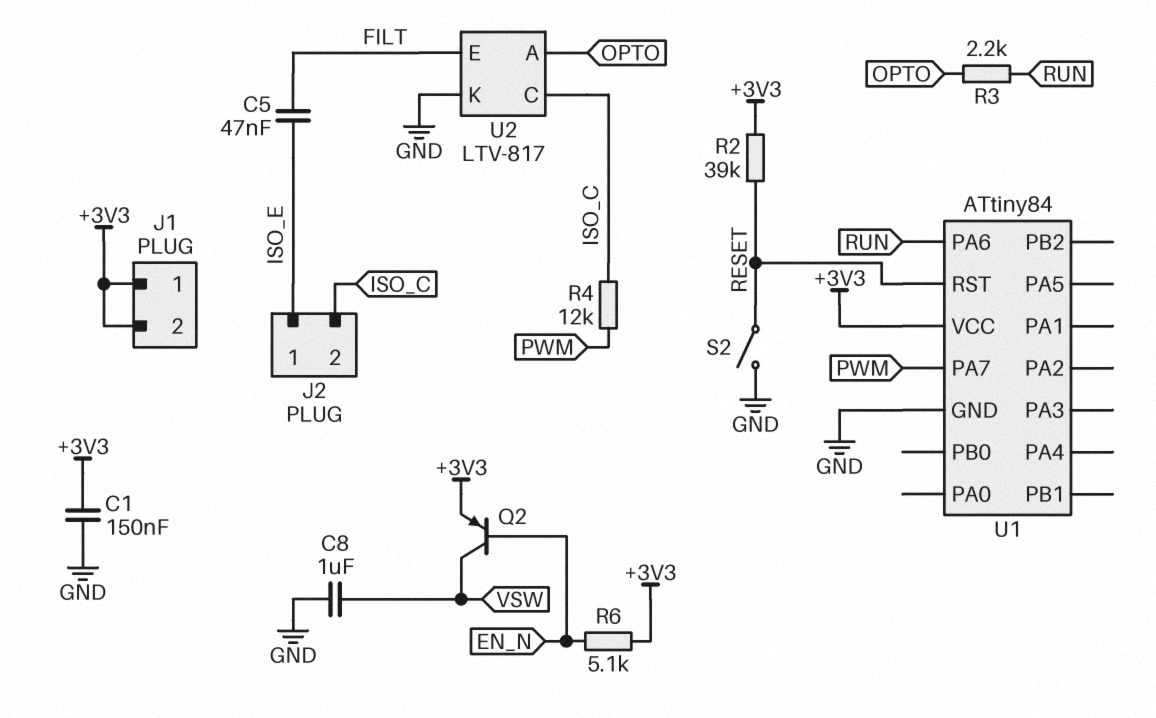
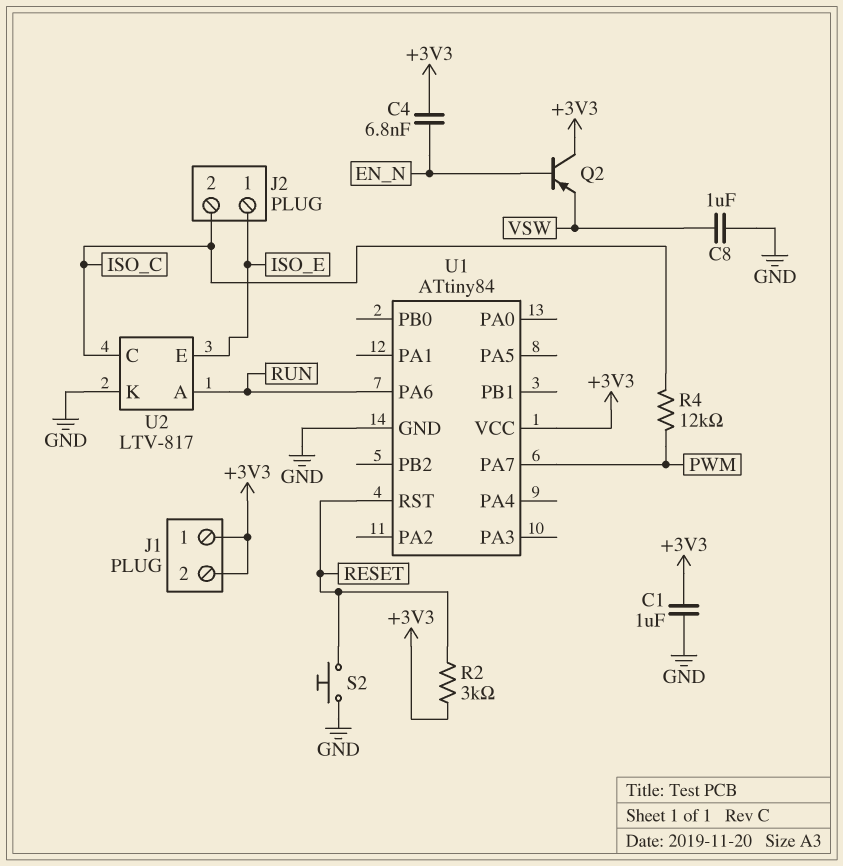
C1: 150nF (+3V3, GND) -> 1uF (+3V3, GND)
C4: none -> 6.8nF (+3V3, EN_N)
C5: 47nF (FILT, ISO_E) -> none
Q2: PNP (B EN_N, C VSW, E +3V3) -> PNP (B EN_N, C +3V3, E VSW)
R2: 39k (+3V3, RESET) -> 3k (+3V3, RESET)
R3: 2.2k (OPTO, RUN) -> none
R6: 5.1k (+3V3, EN_N) -> none
S2: switch (GND, RESET) -> button (GND, RESET)
U2 pin A: OPTO -> RUN
U2 pin E: FILT -> ISO_E

